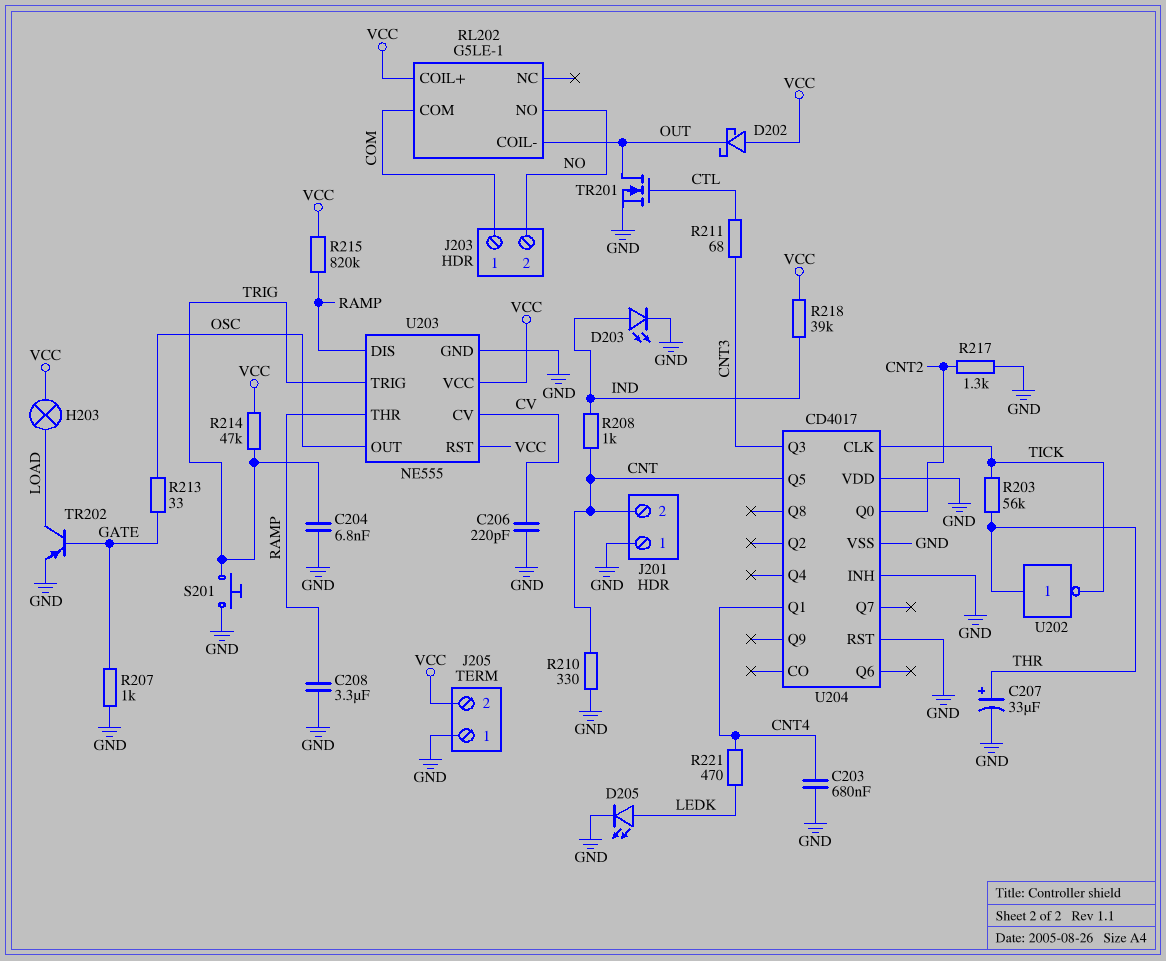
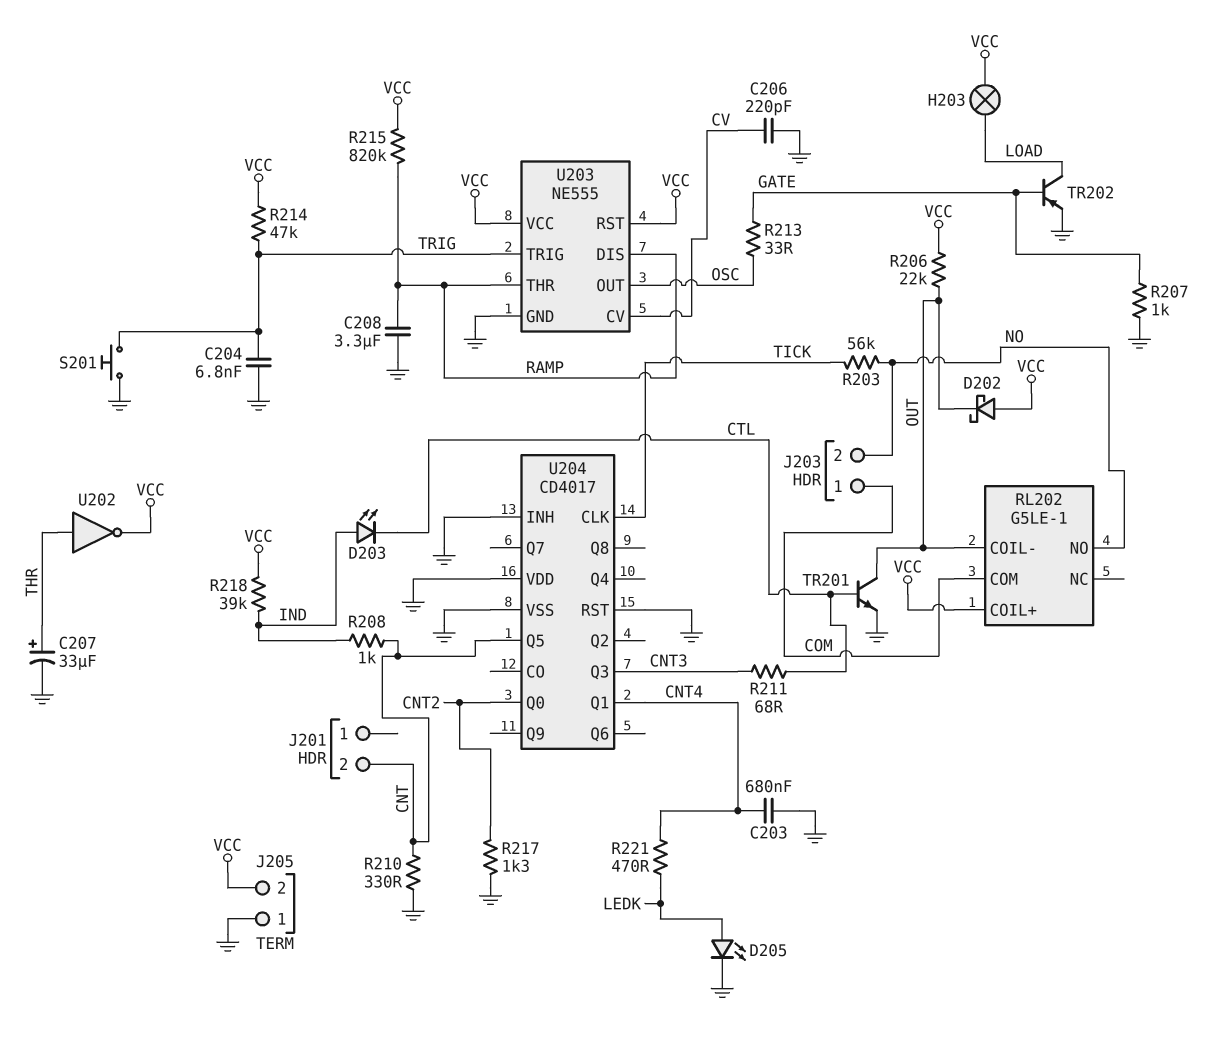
D203: LED (A IND, K GND) -> LED (A IND, K CTL)
J201 pin 1: GND -> none
R203: 56k (THR, TICK) -> 56k (NO, TICK)
R206: none -> 22k (OUT, VCC)
TR201: NMOS (G CTL, D OUT, S GND) -> NPN (B CTL, C OUT, E GND)
U202: NOT (in THR, out TICK) -> NOT (in THR, out VCC)

